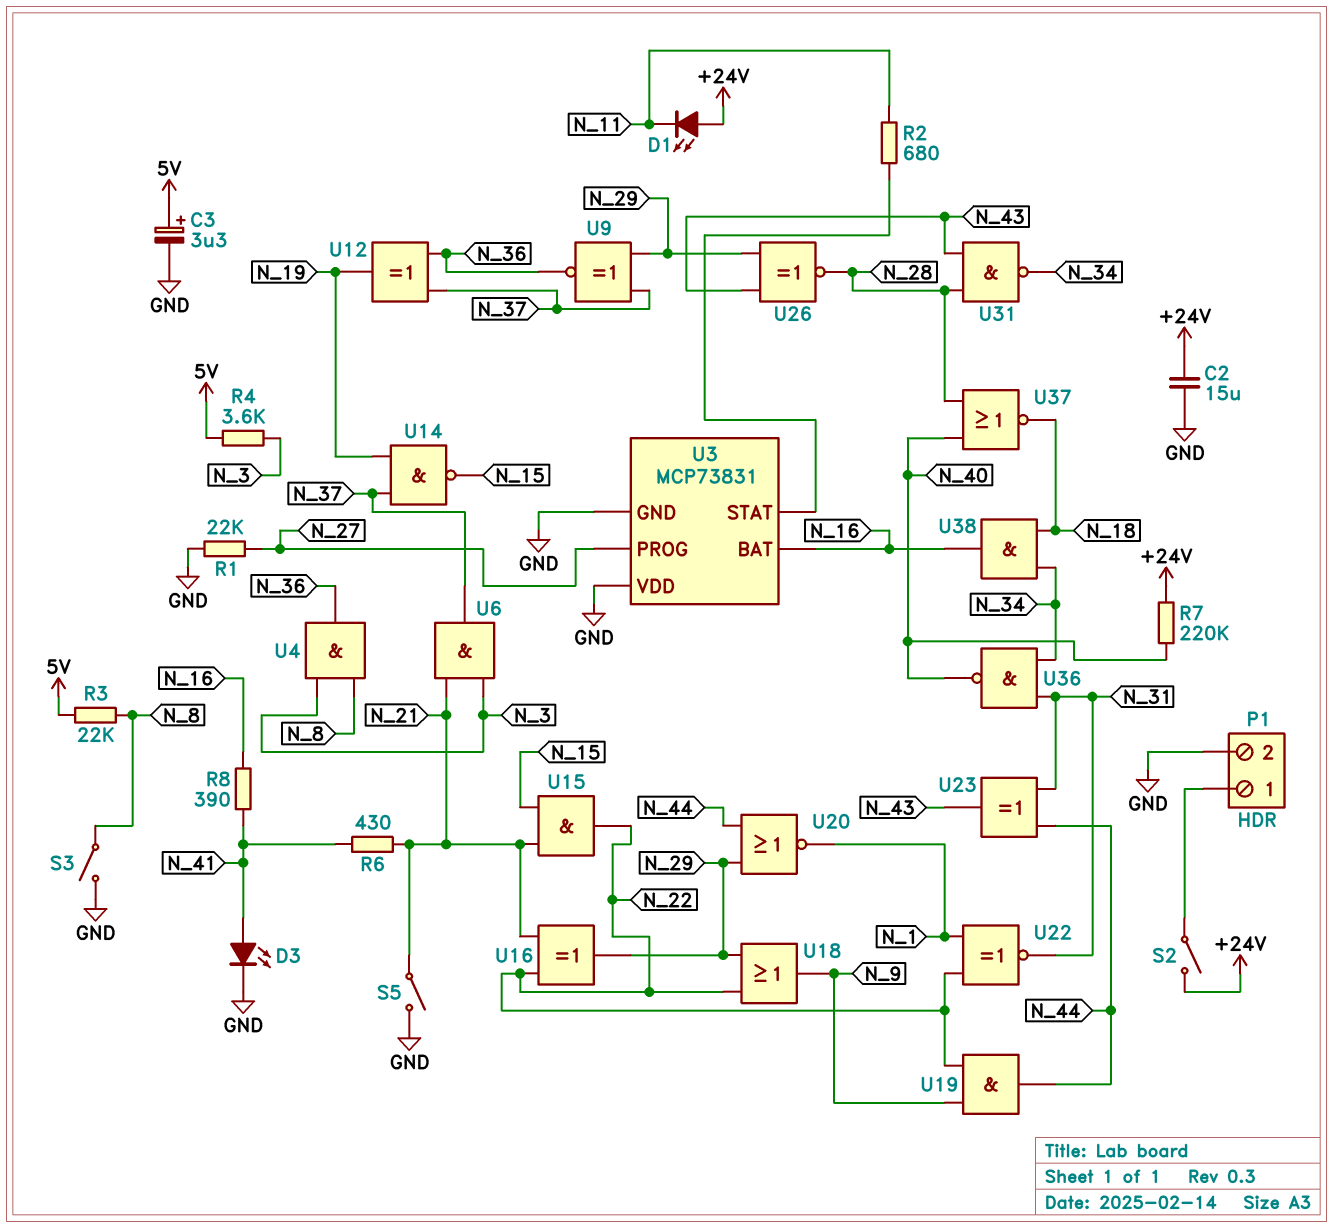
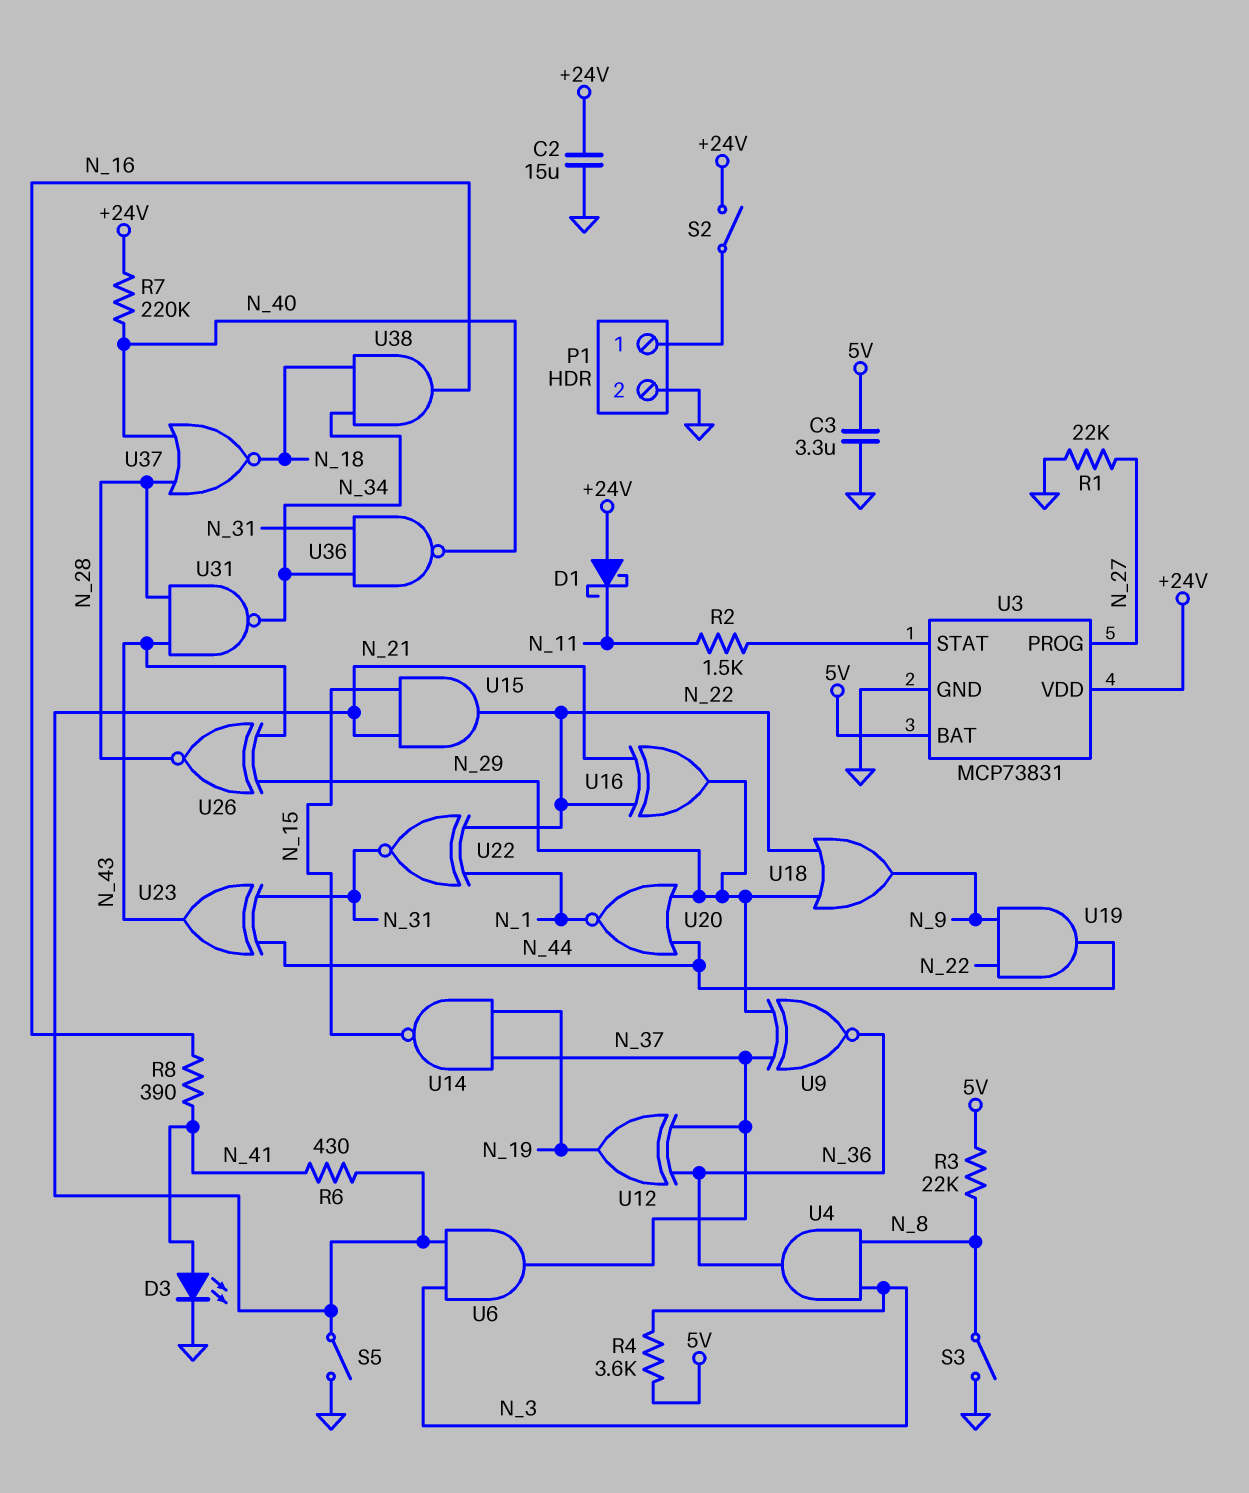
C3: 3.3uF (plus 5V, minus GND) -> 3.3uF (5V, GND)
D1: LED (A +24V, K N_11) -> schottky (A +24V, K N_11)
R2: 680 (N_11, U3/STAT) -> 1.5k (N_11, U3/STAT)
U3 pin BAT: N_16 -> 5V
U3 pin VDD: GND -> +24V

